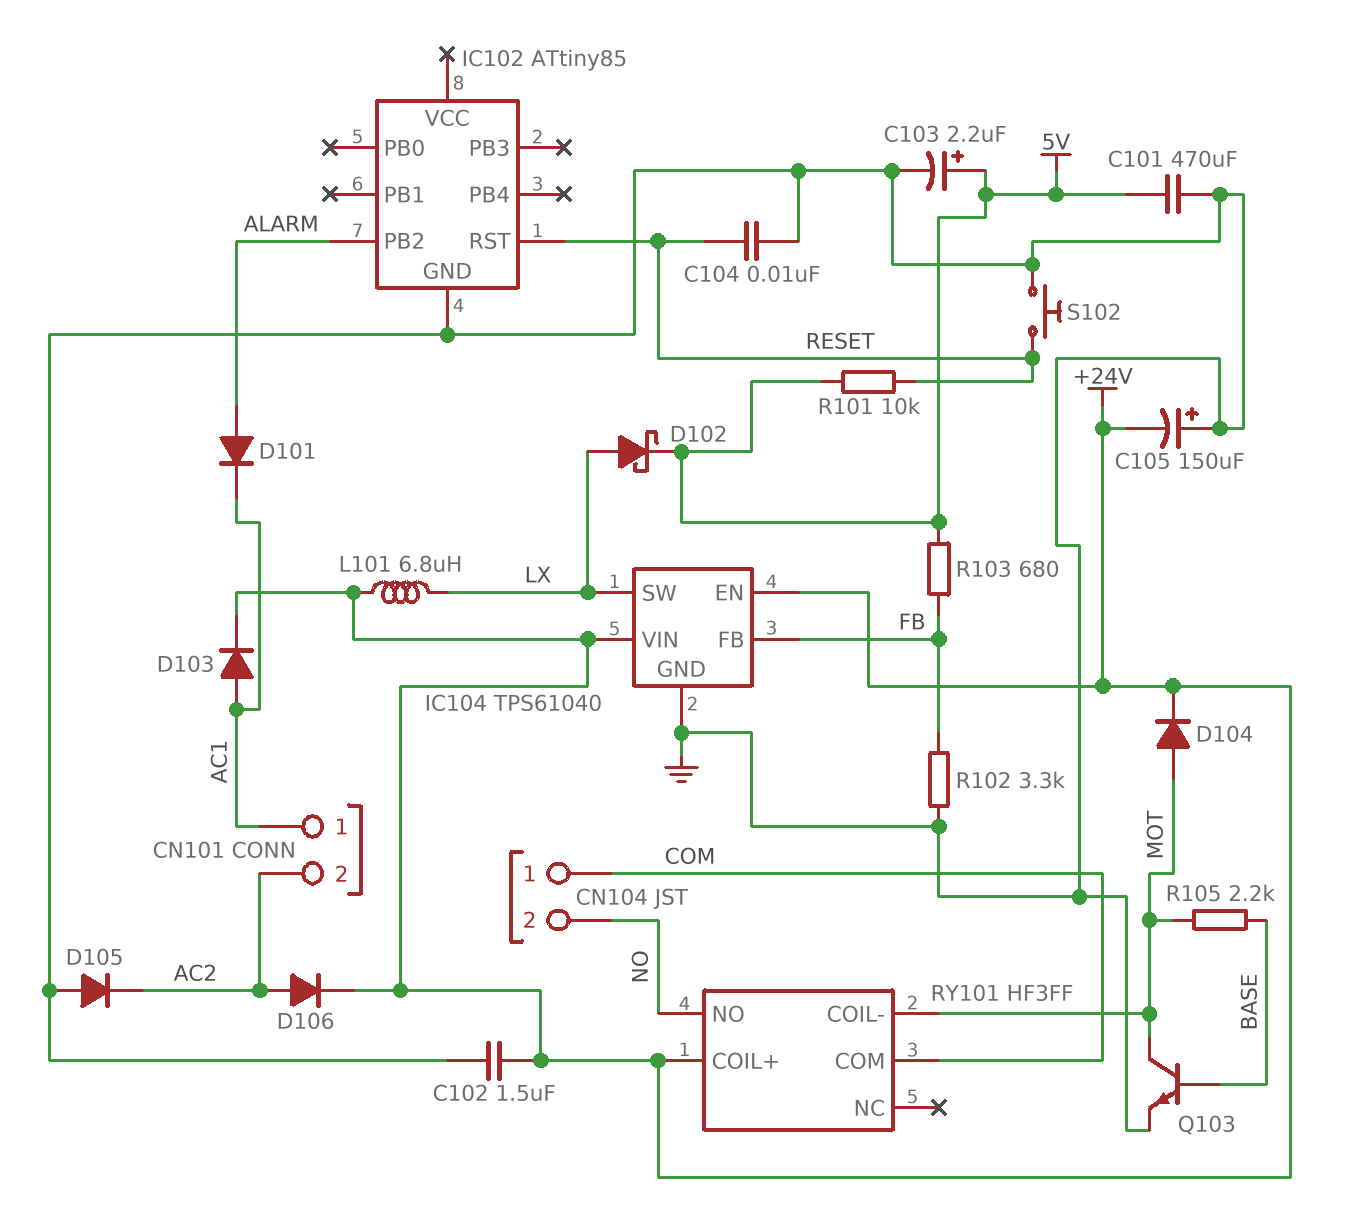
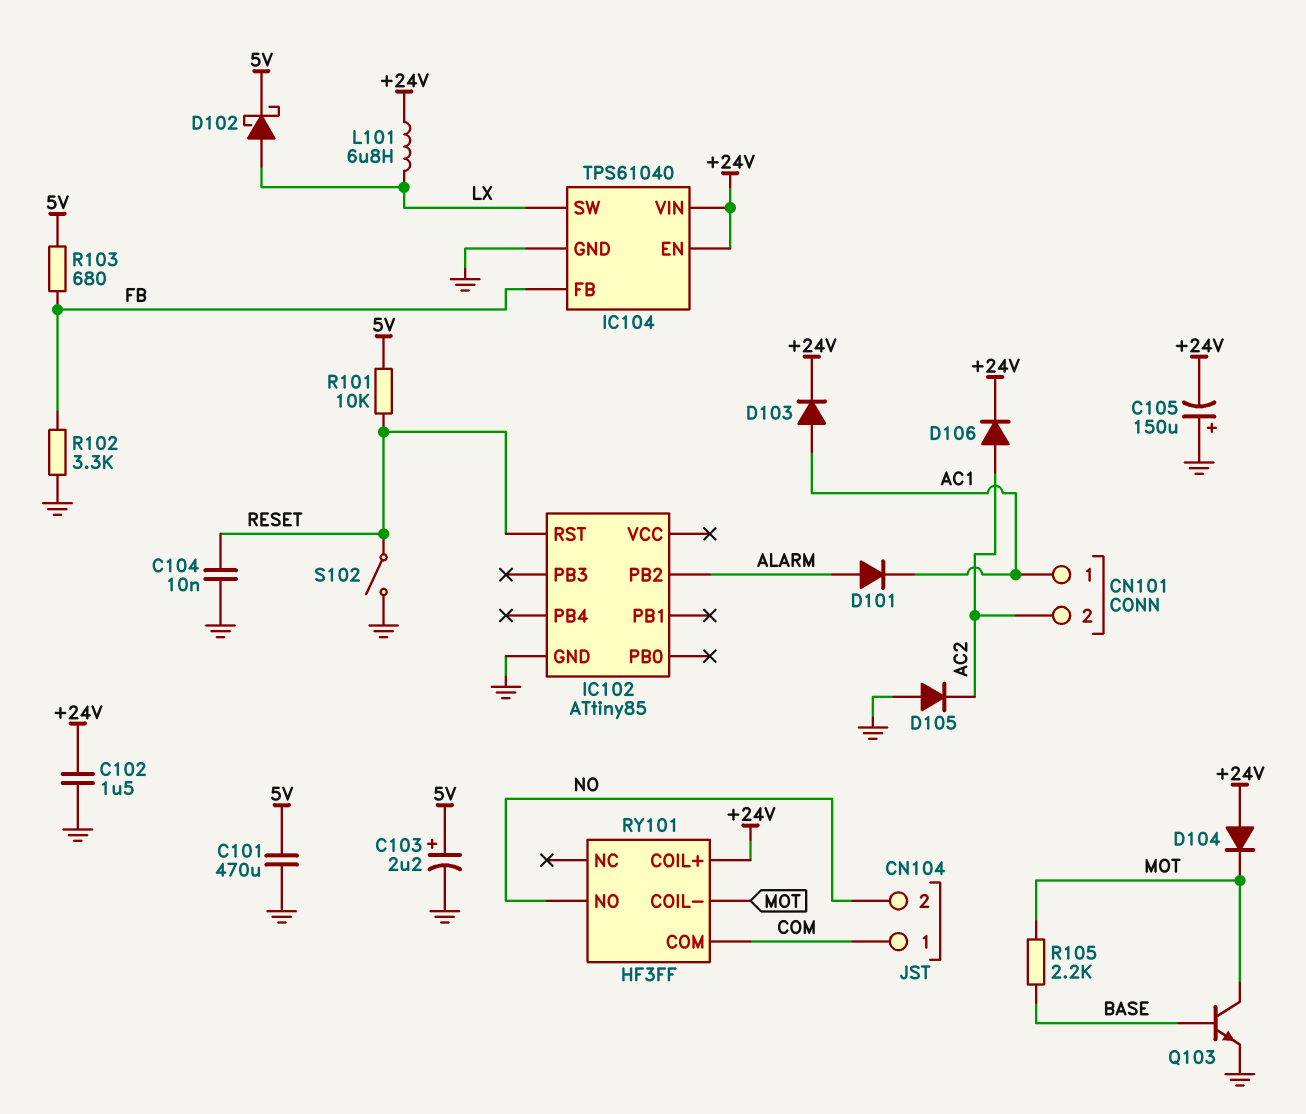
D104: diode (A MOT, K +24V) -> diode (A +24V, K MOT)
S102: button (GND, RESET) -> switch (GND, RESET)

